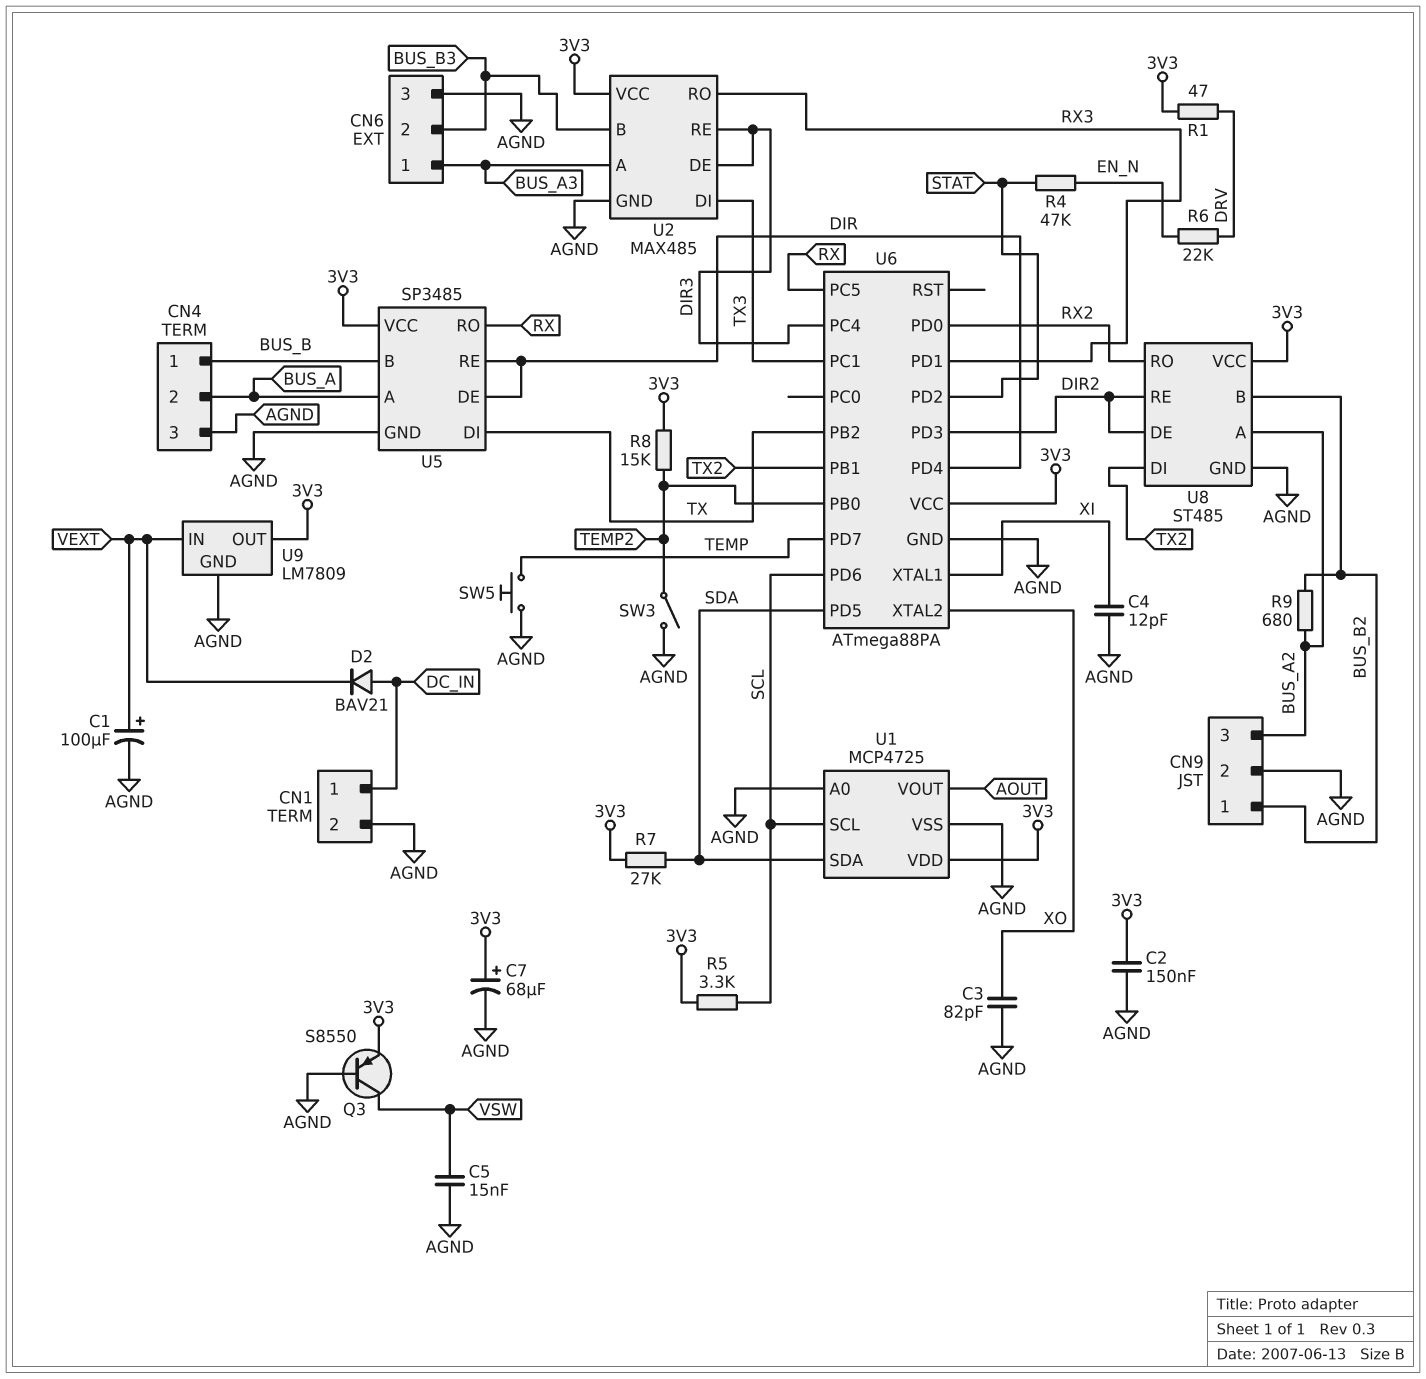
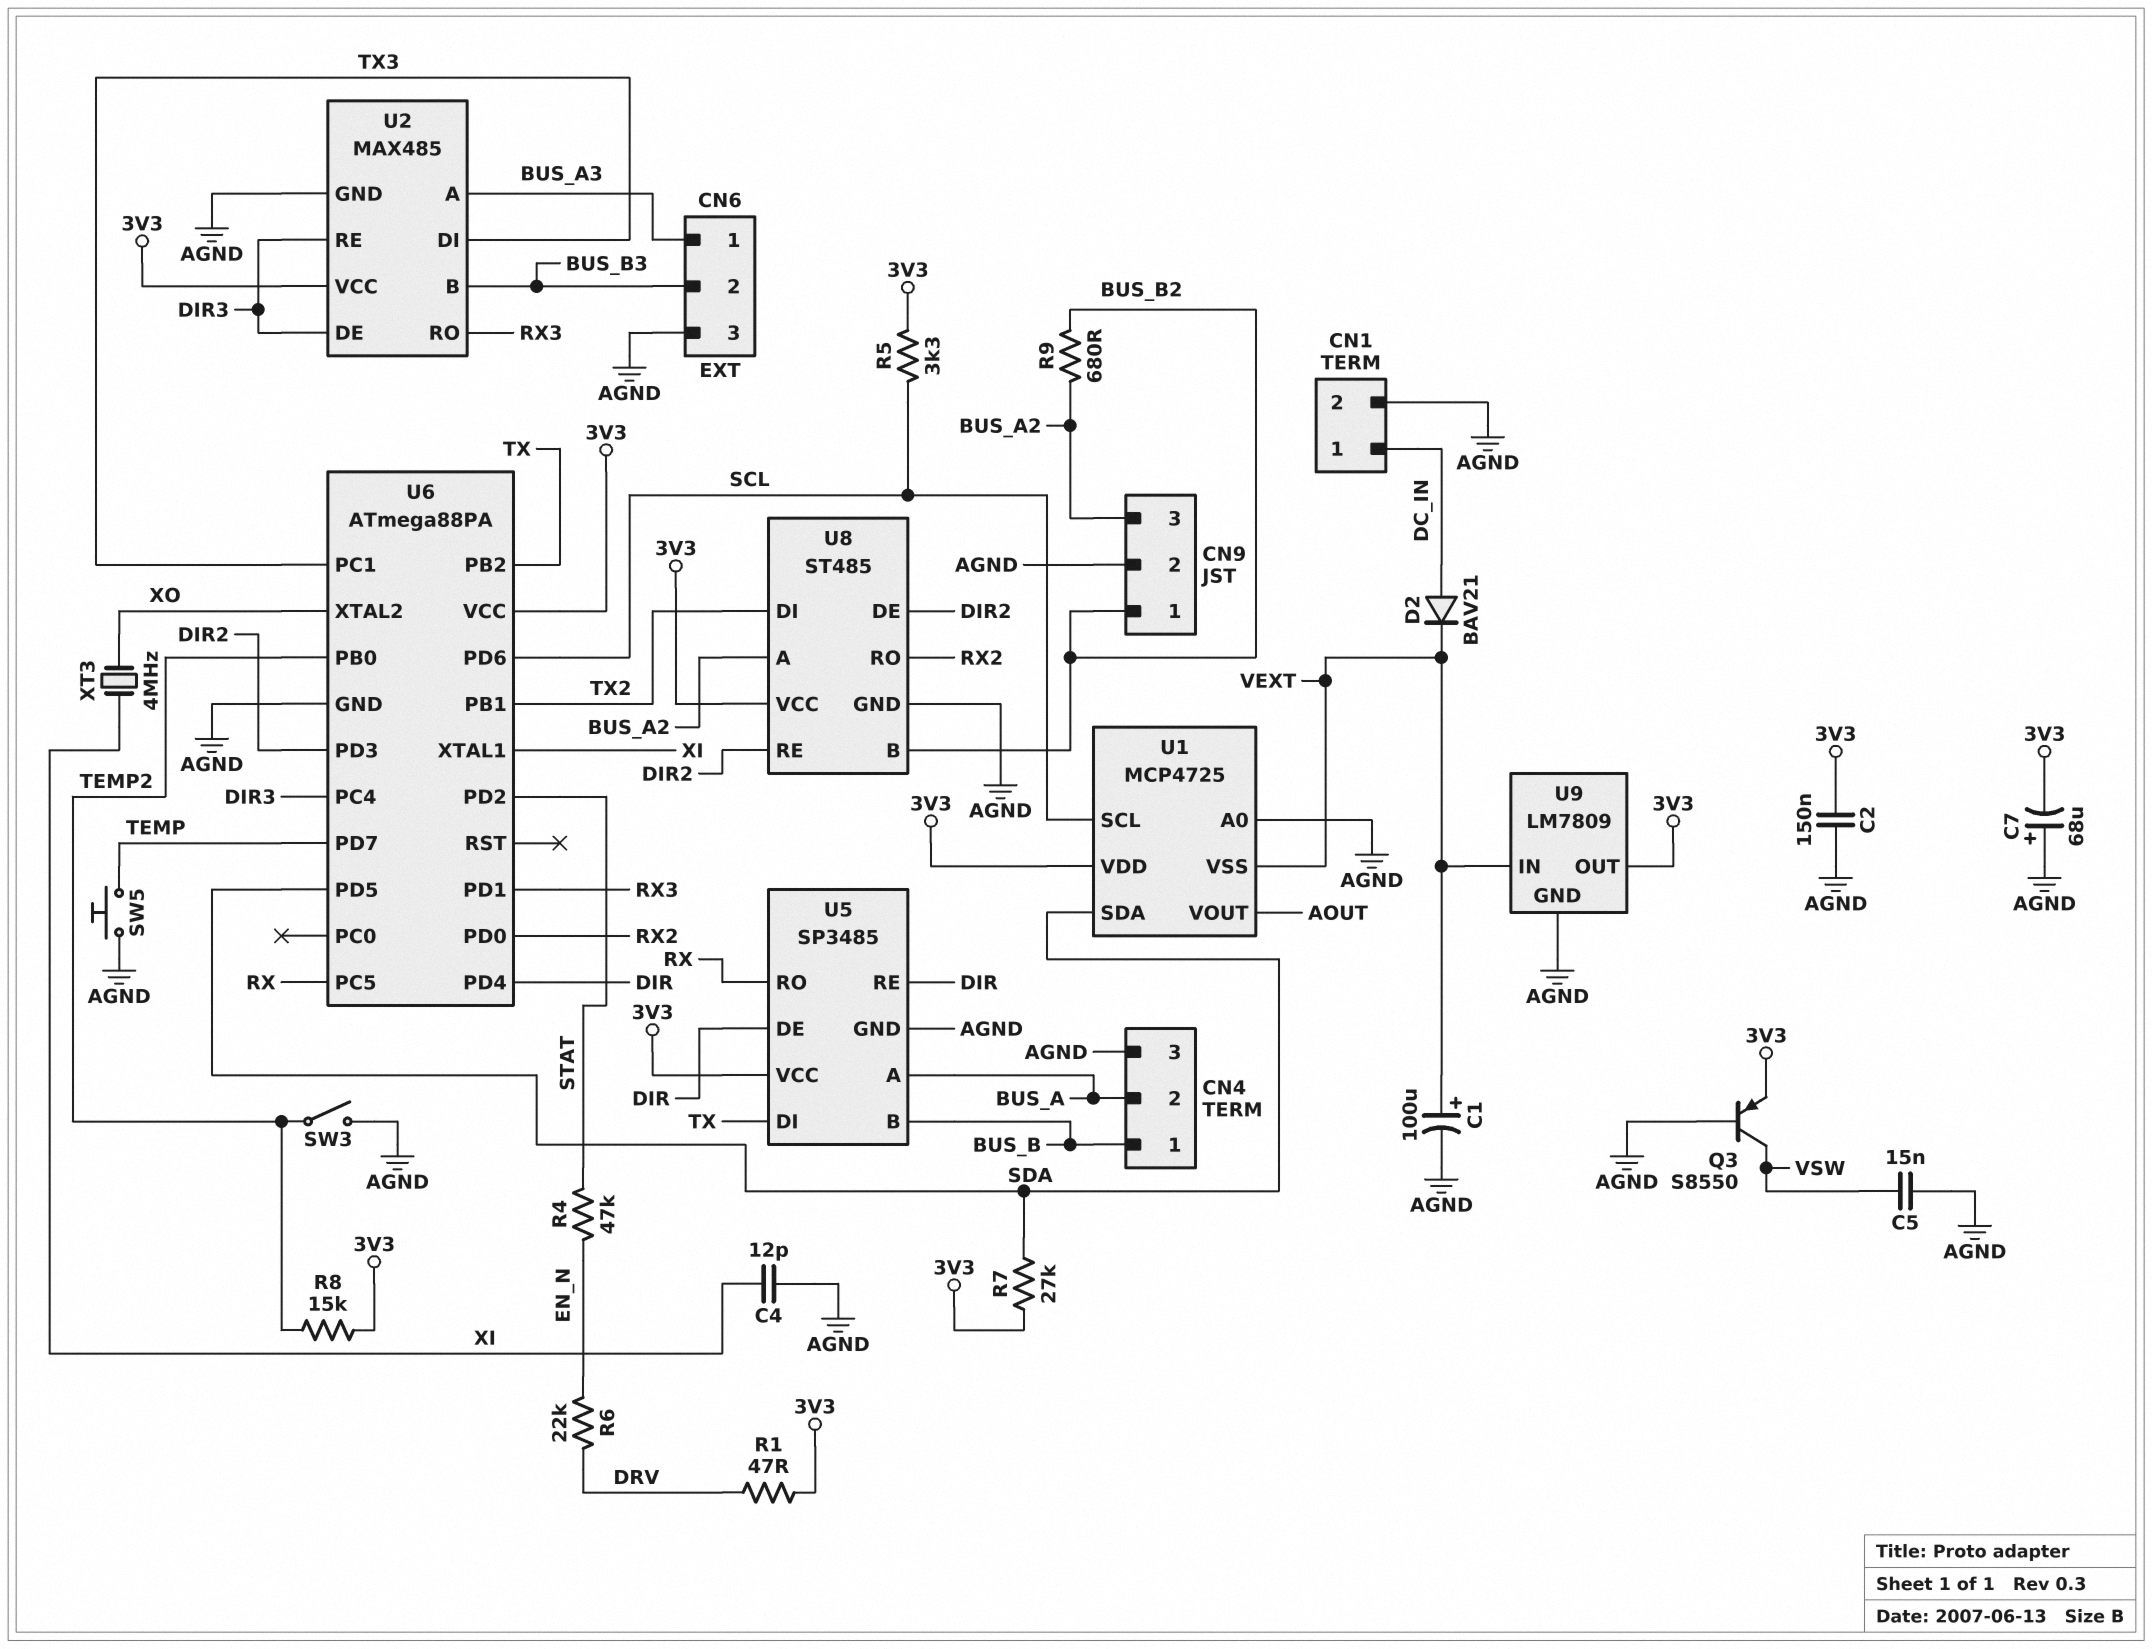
C3: 82pF (AGND, XO) -> none
C7: 68uF (plus 3V3, minus AGND) -> 68uF (plus AGND, minus 3V3)
U1 pin VSS: AGND -> VEXT
XT3: none -> 4MHz (XI, XO)

